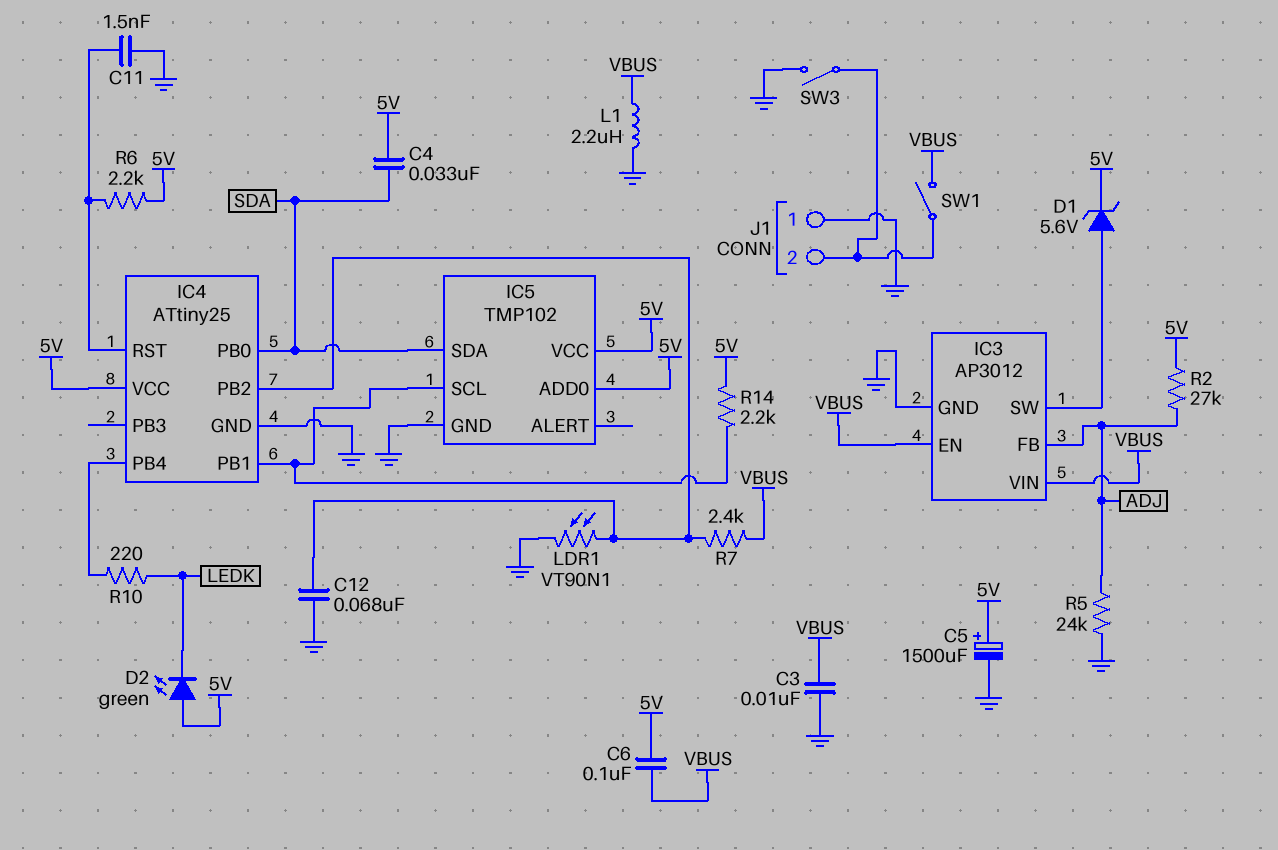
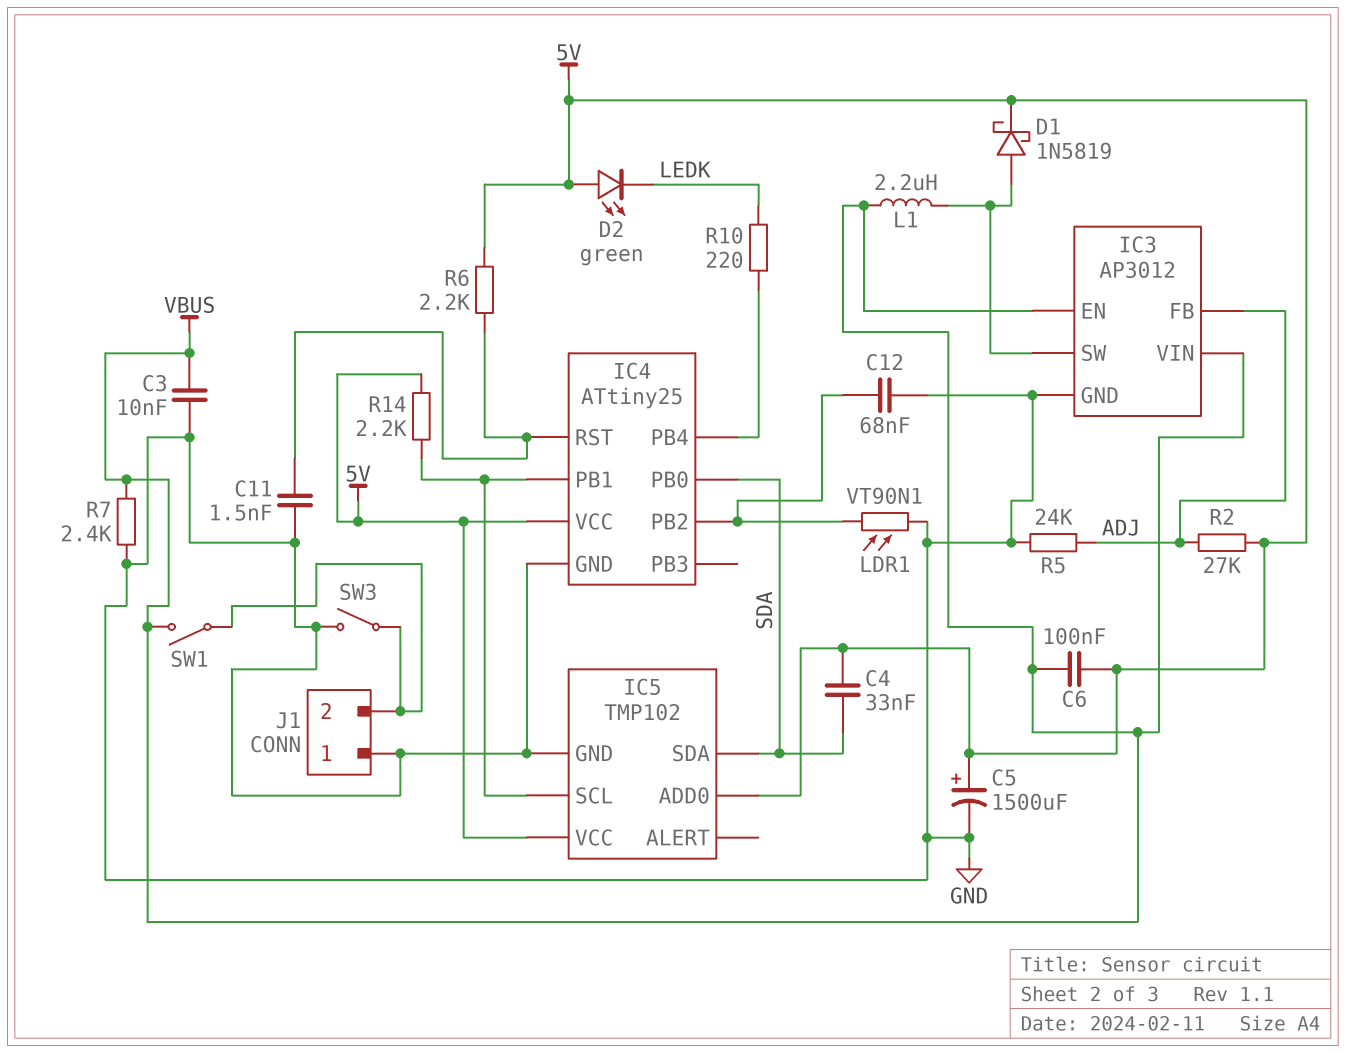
D1: zener 5.6V (A IC3/SW, K 5V) -> schottky 1N5819 (A IC3/SW, K 5V)
L1: 2.2uH (GND, VBUS) -> 2.2uH (IC3/SW, VBUS)
R7: 2.4k (IC4/PB2, VBUS) -> 2.4k (GND, VBUS)

